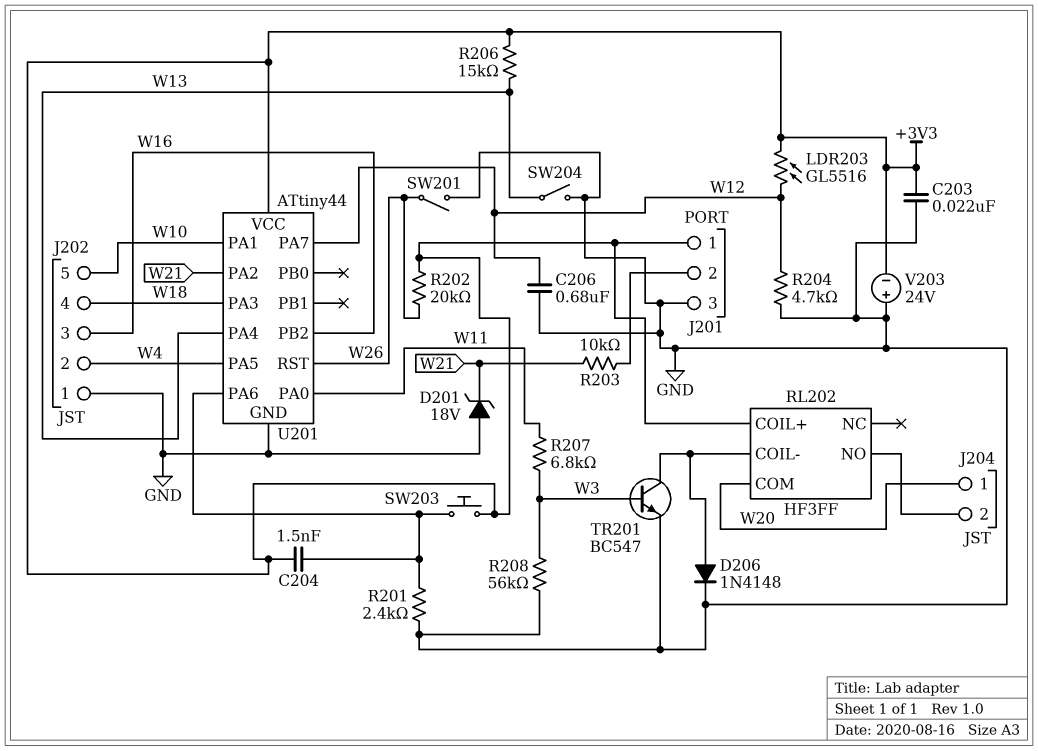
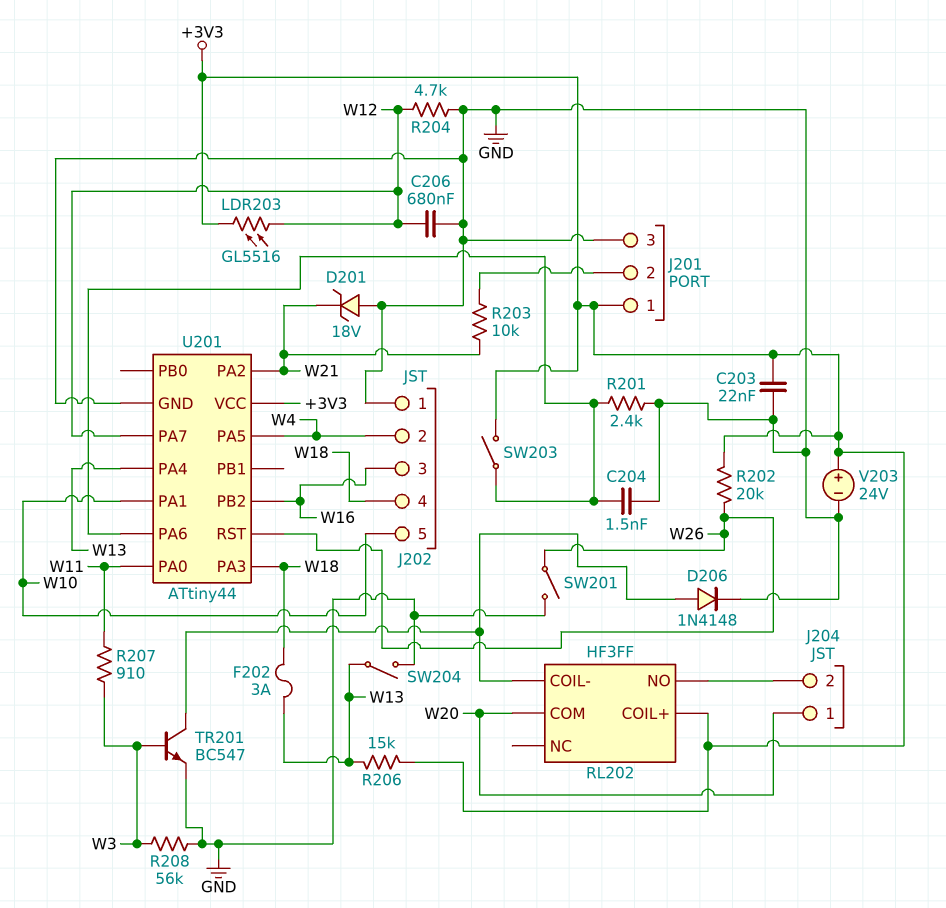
C204: 1.5nF (+3V3, U201/PA6) -> 1.5nF (GND, U201/PA6)
F202: none -> 3A (W13, W18)
R207: 6.8k (W3, W11) -> 910 (W3, W11)
SW203: button (+3V3, U201/PA6) -> switch (+3V3, U201/PA6)
V203: 24V (plus GND, minus +3V3) -> 24V (plus +3V3, minus GND)

